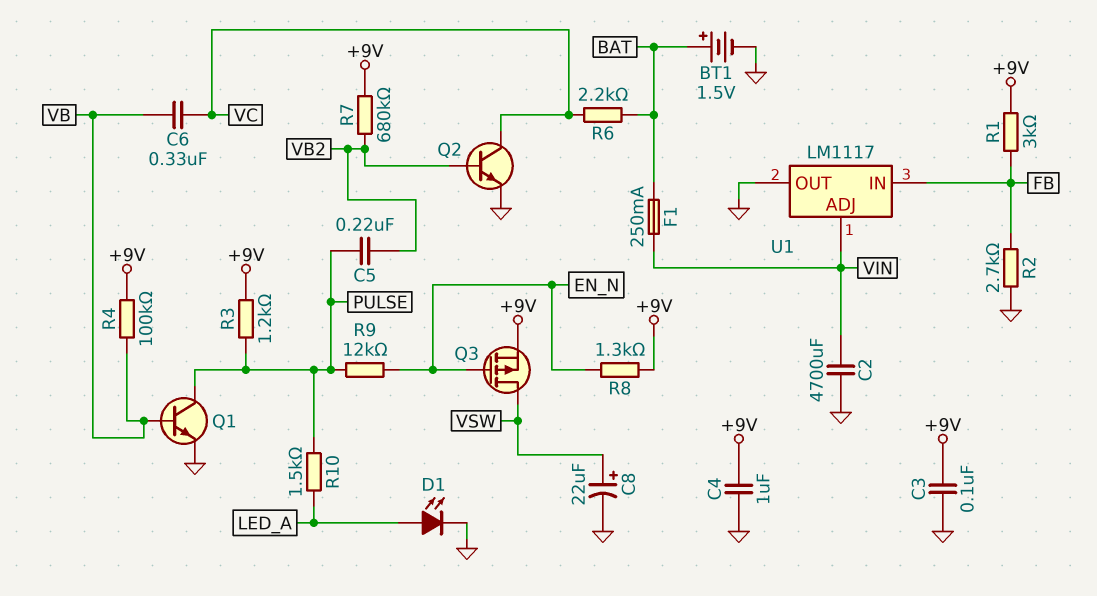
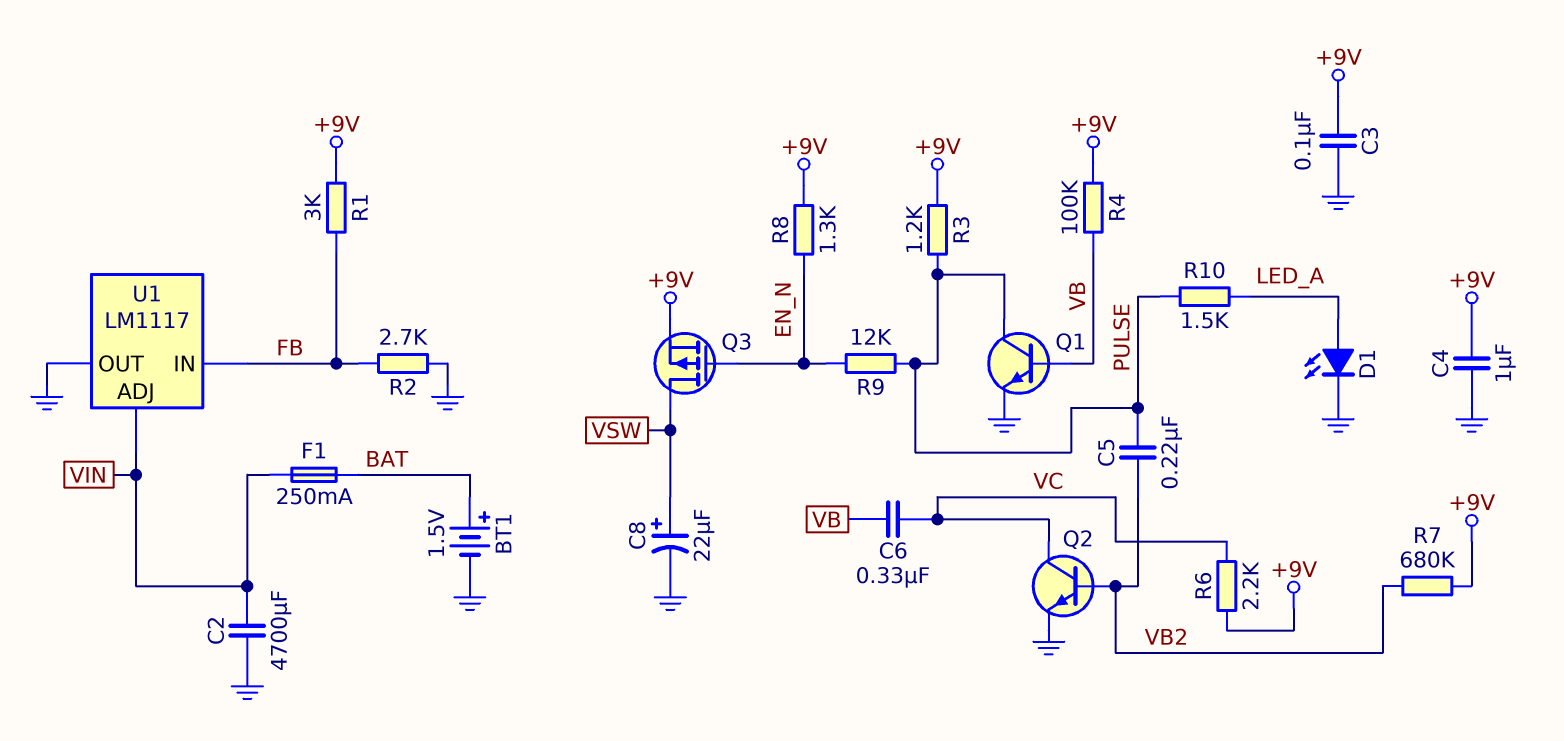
R6: 2.2k (BAT, VC) -> 2.2k (+9V, VC)

